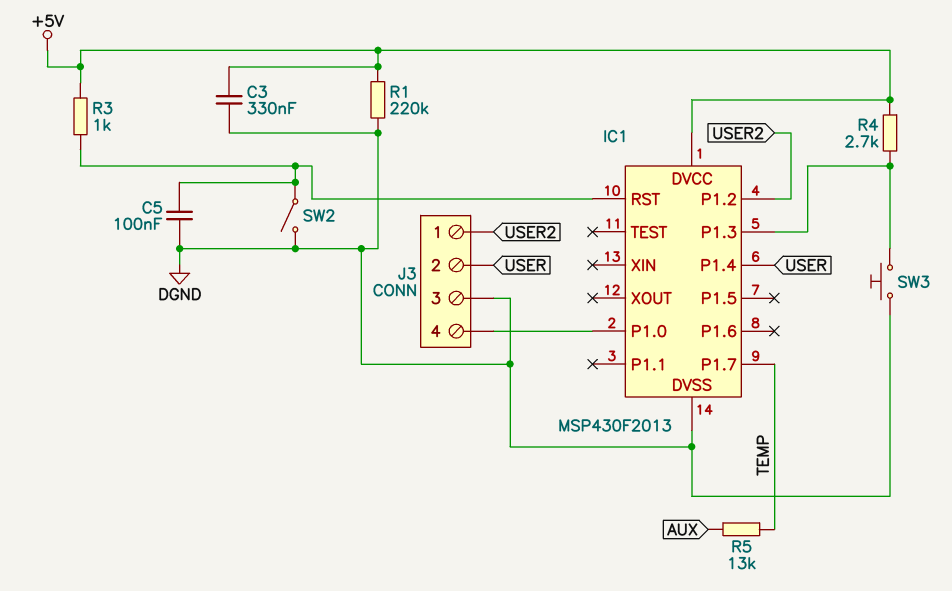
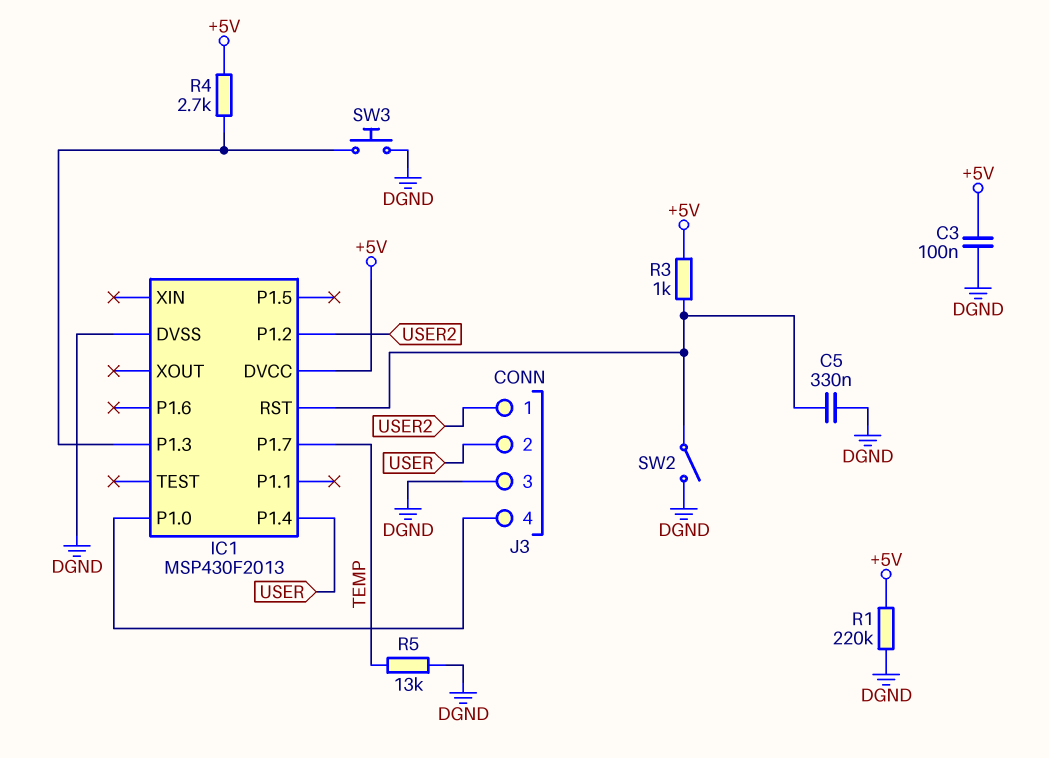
C3: 330nF (+5V, DGND) -> 100nF (+5V, DGND)
C5: 100nF (DGND, IC1/RST) -> 330nF (DGND, IC1/RST)
R5: 13k (AUX, TEMP) -> 13k (DGND, TEMP)

